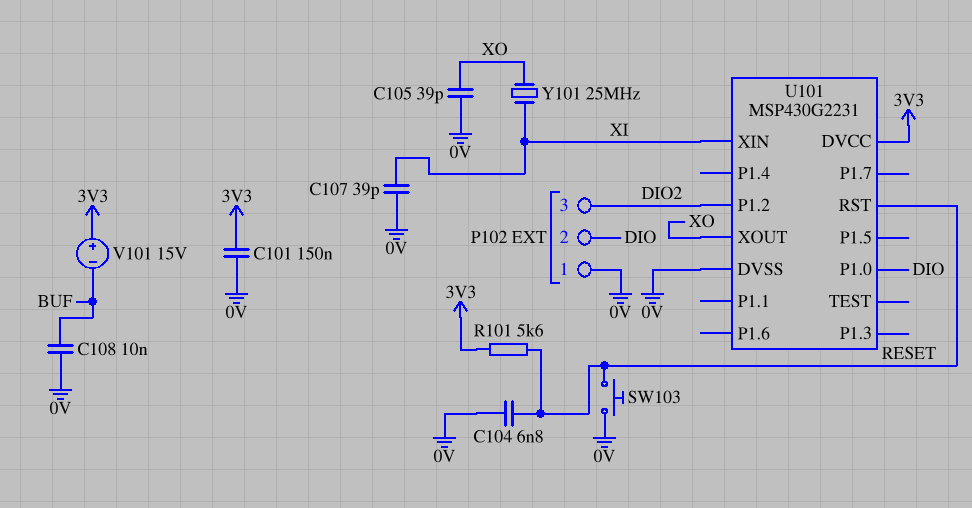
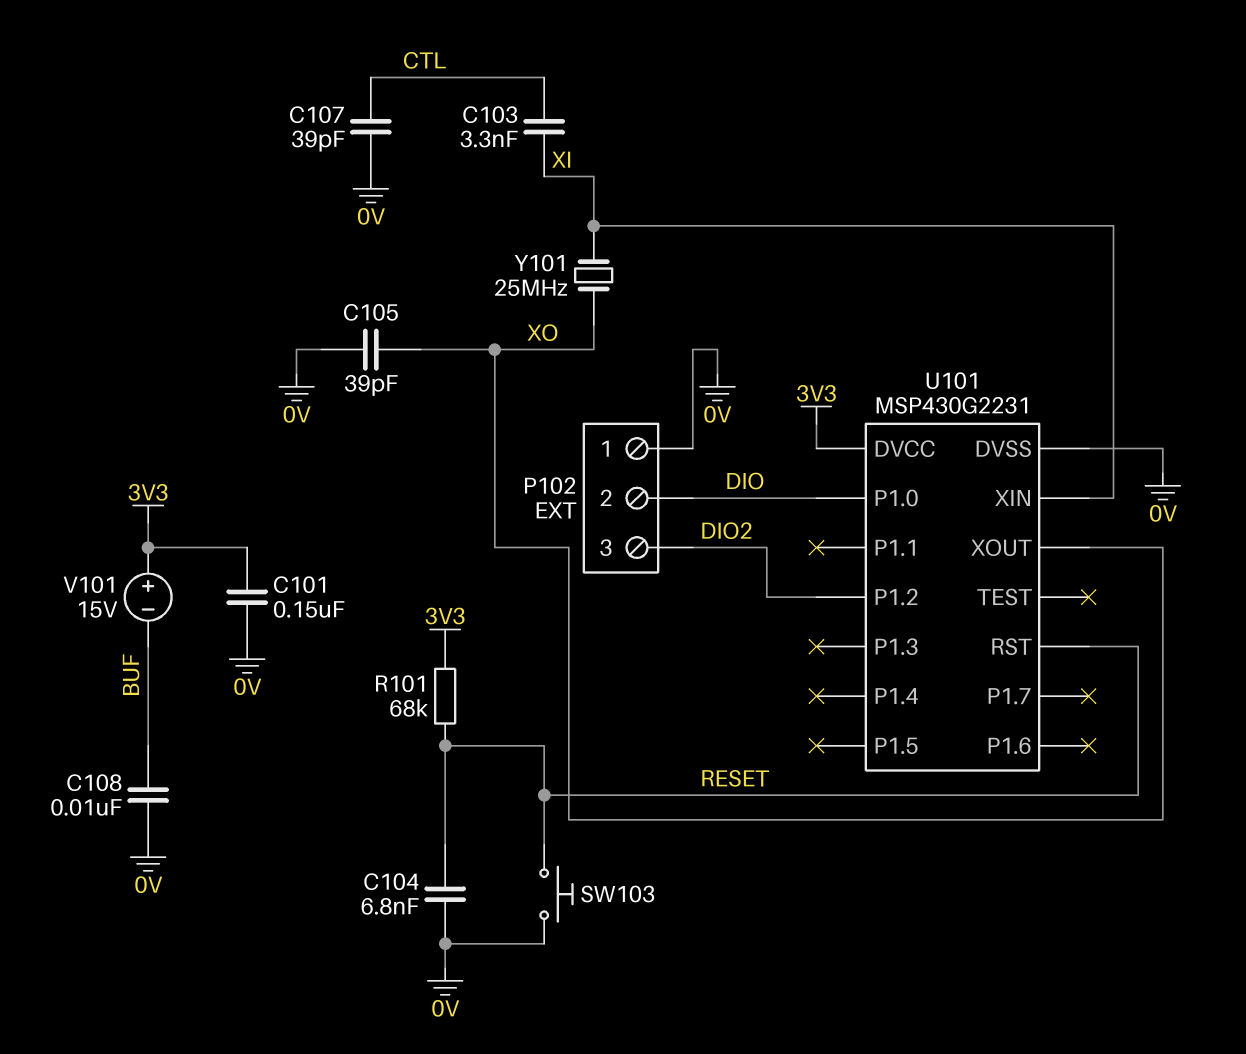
C103: none -> 3.3nF (CTL, XI)
C107: 39pF (0V, XI) -> 39pF (0V, CTL)
R101: 5.6k (3V3, RESET) -> 68k (3V3, RESET)

